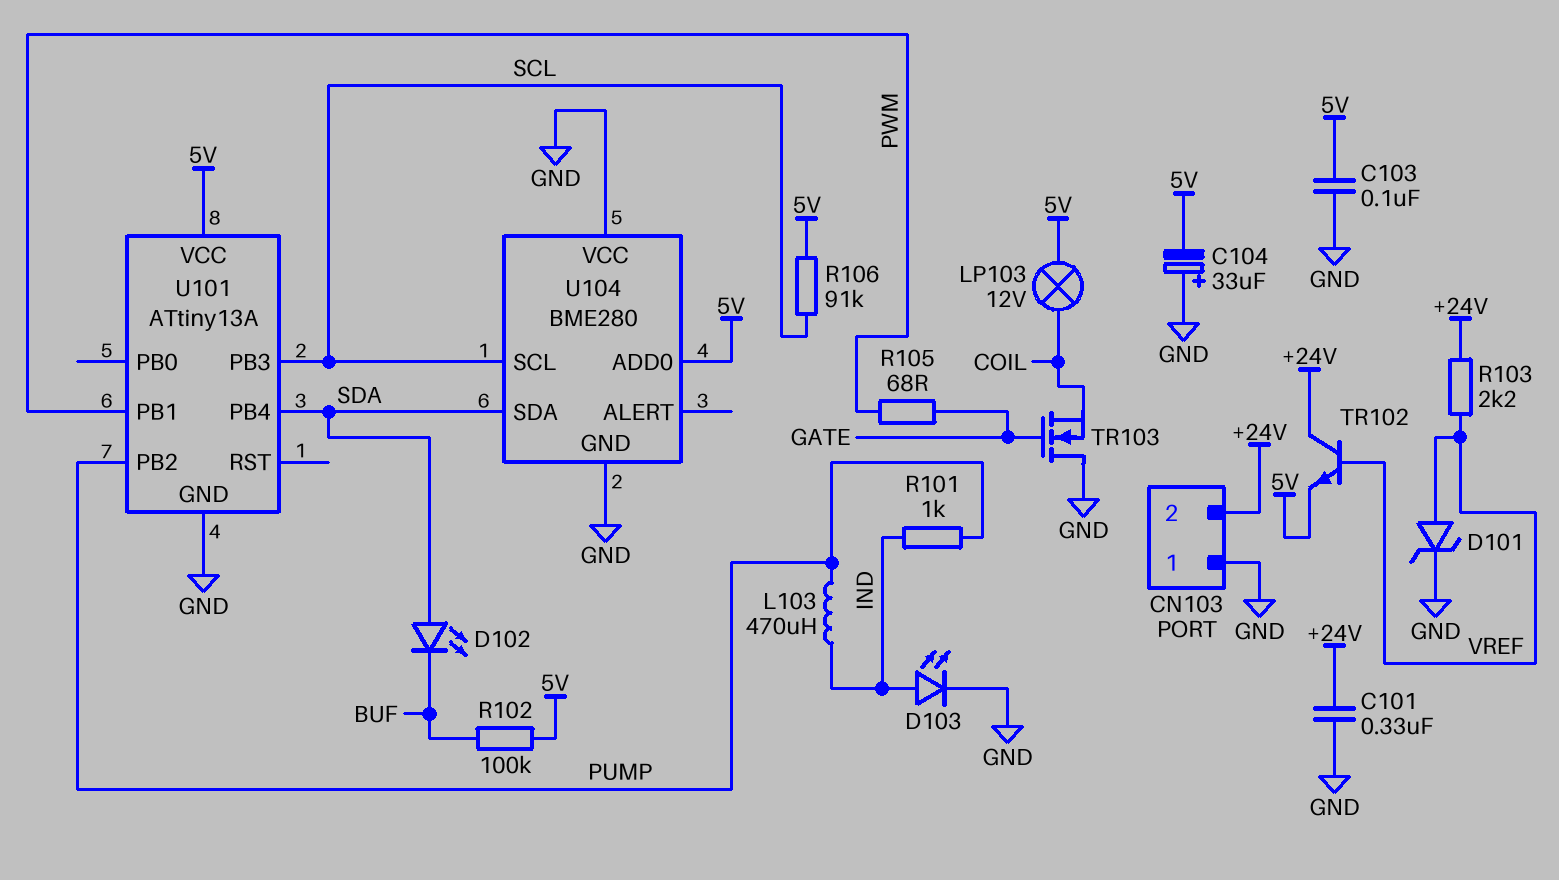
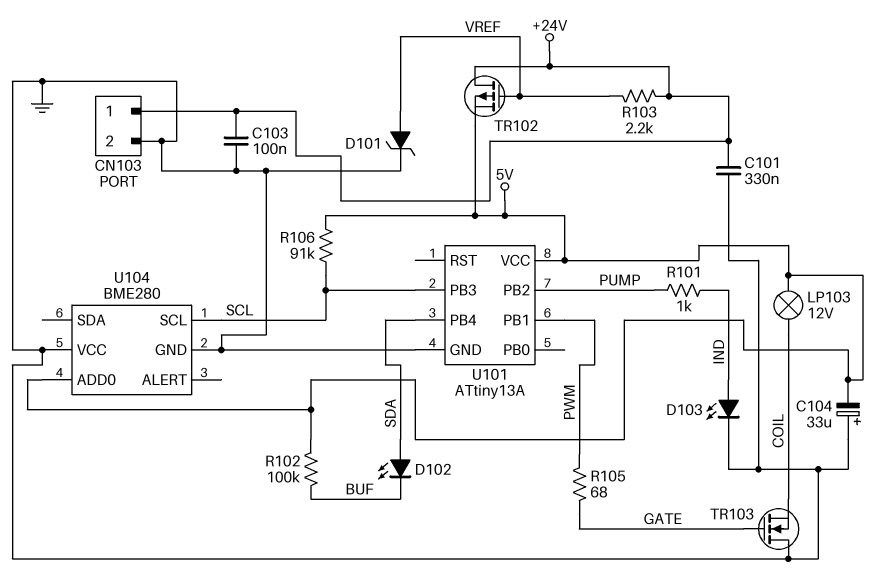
C103: 100nF (5V, GND) -> 100nF (+24V, GND)
CN103 pin 1: GND -> +24V
CN103 pin 2: +24V -> GND
L103: 470uH (IND, PUMP) -> none
TR102: NPN (B VREF, C +24V, E 5V) -> PMOS (G VREF, D +24V, S 5V)
U104 pin SDA: SDA -> none

